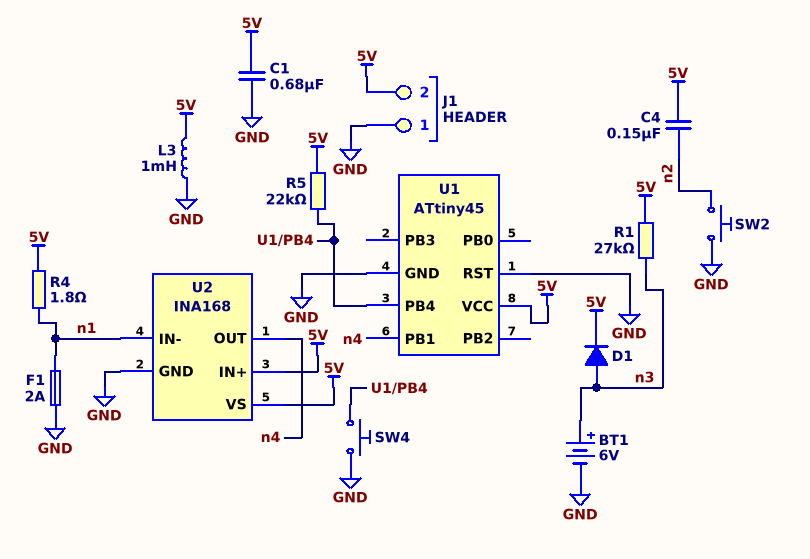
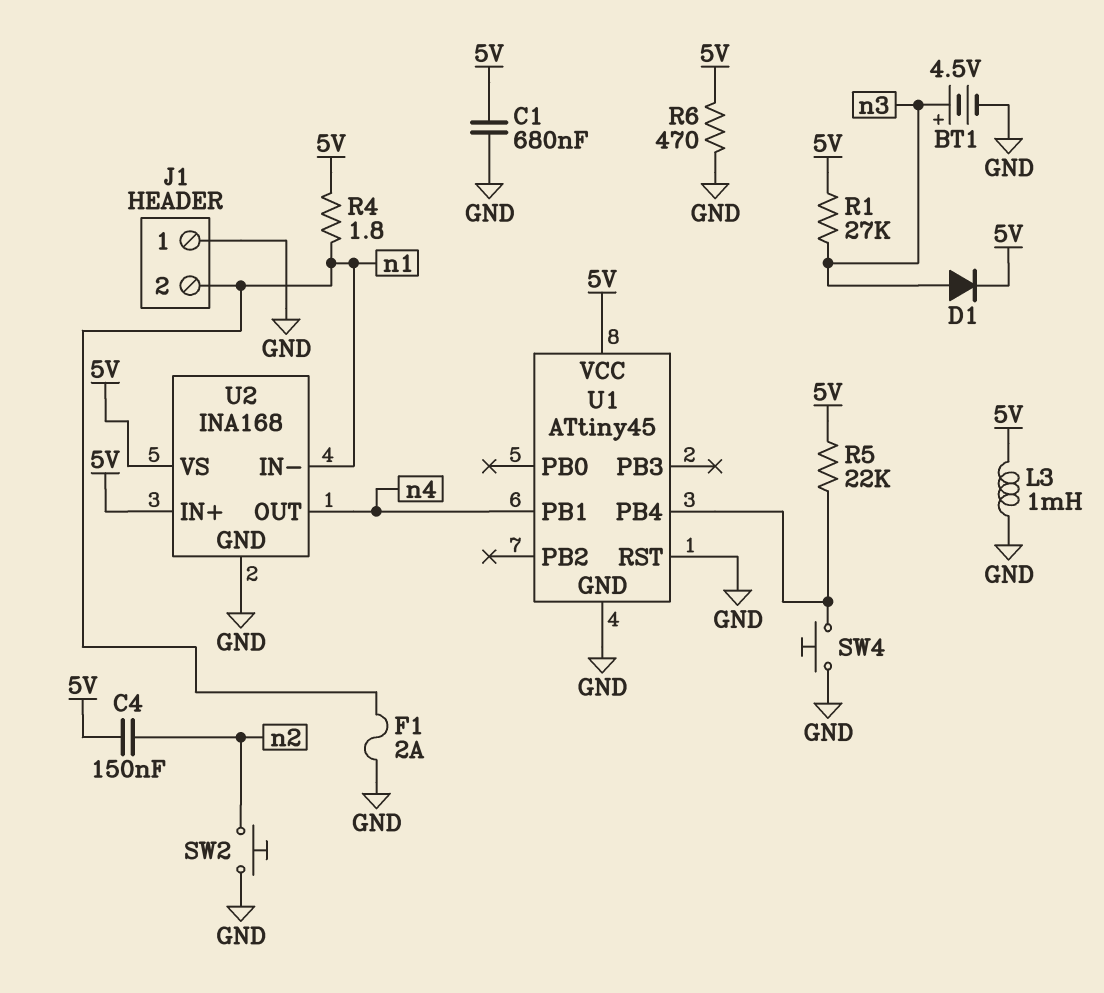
BT1: 6V (plus n3, minus GND) -> 4.5V (plus n3, minus GND)
J1 pin 2: 5V -> n1
R6: none -> 470 (5V, GND)

